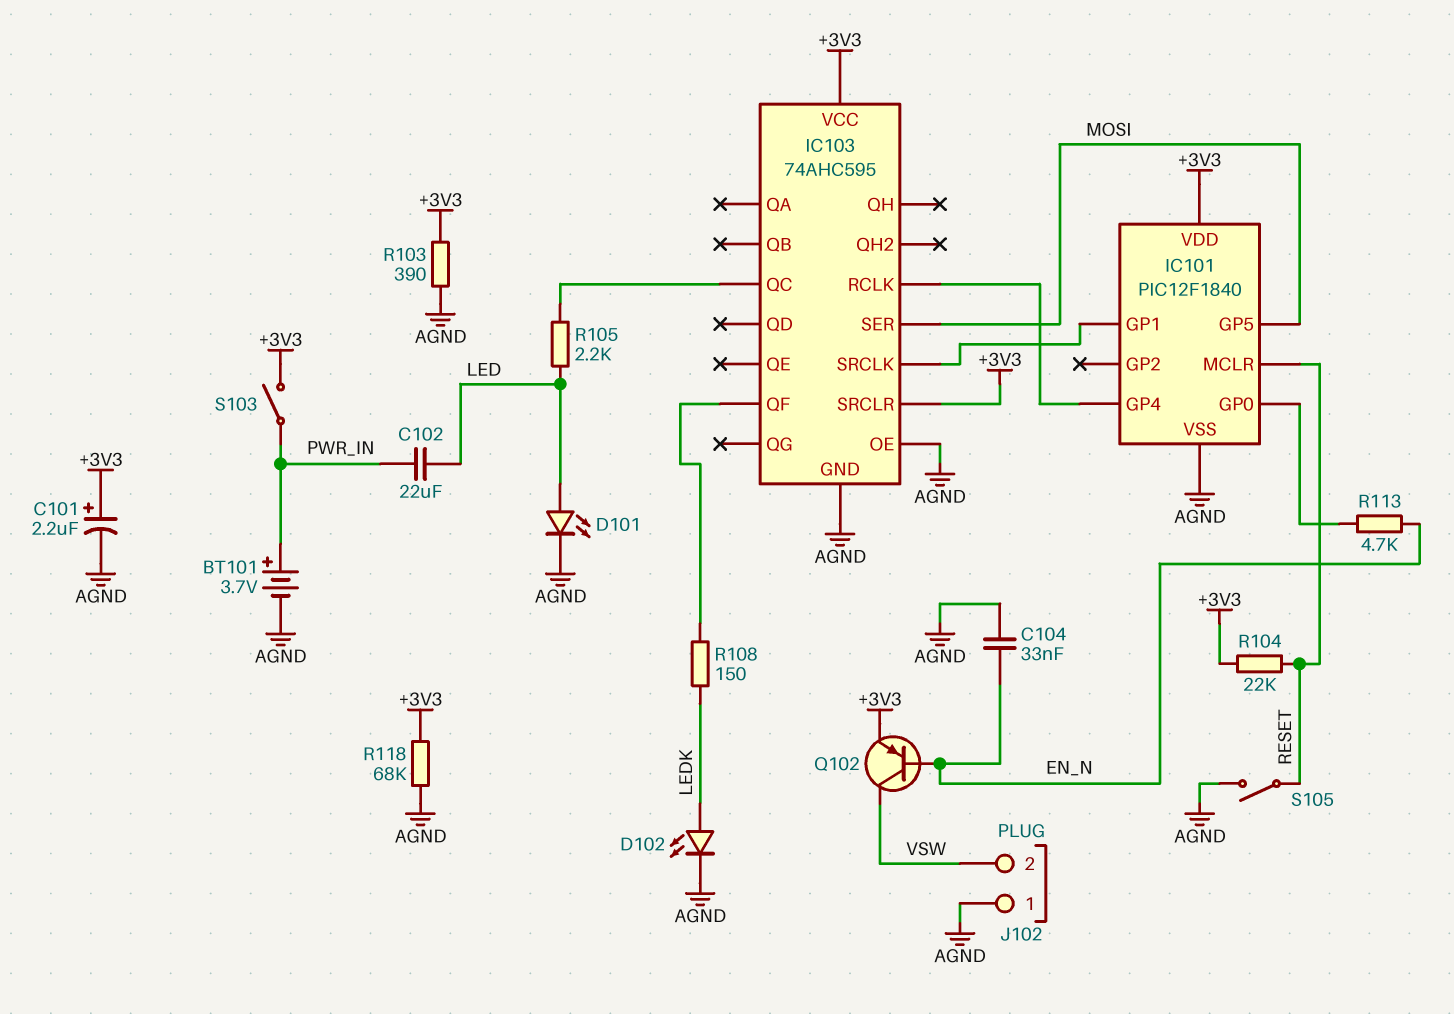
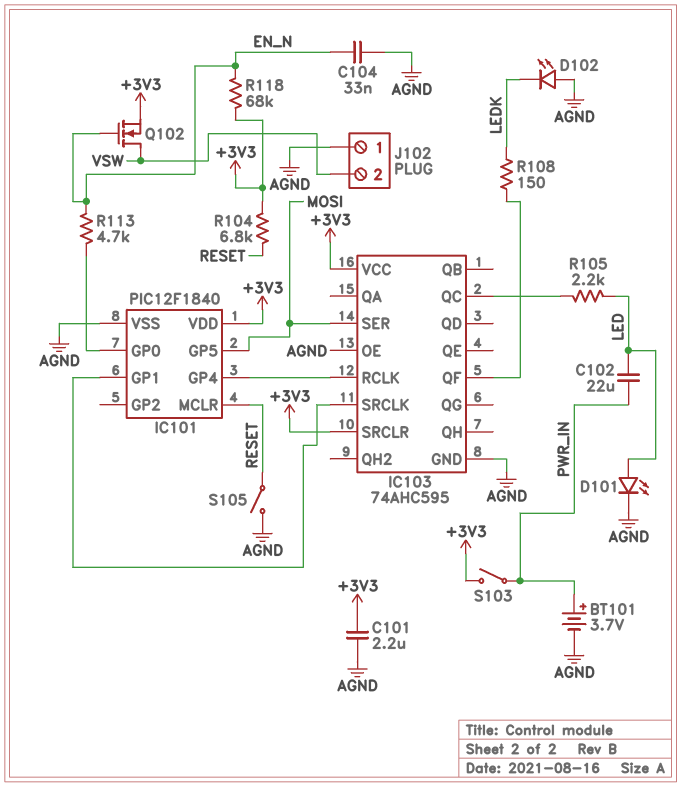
C101: 2.2uF (plus +3V3, minus AGND) -> 2.2uF (+3V3, AGND)
D102: LED (A LEDK, K AGND) -> LED (A AGND, K LEDK)
Q102: PNP (B EN_N, C VSW, E +3V3) -> NMOS (G EN_N, D VSW, S +3V3)
R103: 390 (+3V3, AGND) -> none
R104: 22k (+3V3, RESET) -> 6.8k (+3V3, RESET)
R118: 68k (+3V3, AGND) -> 68k (+3V3, EN_N)

